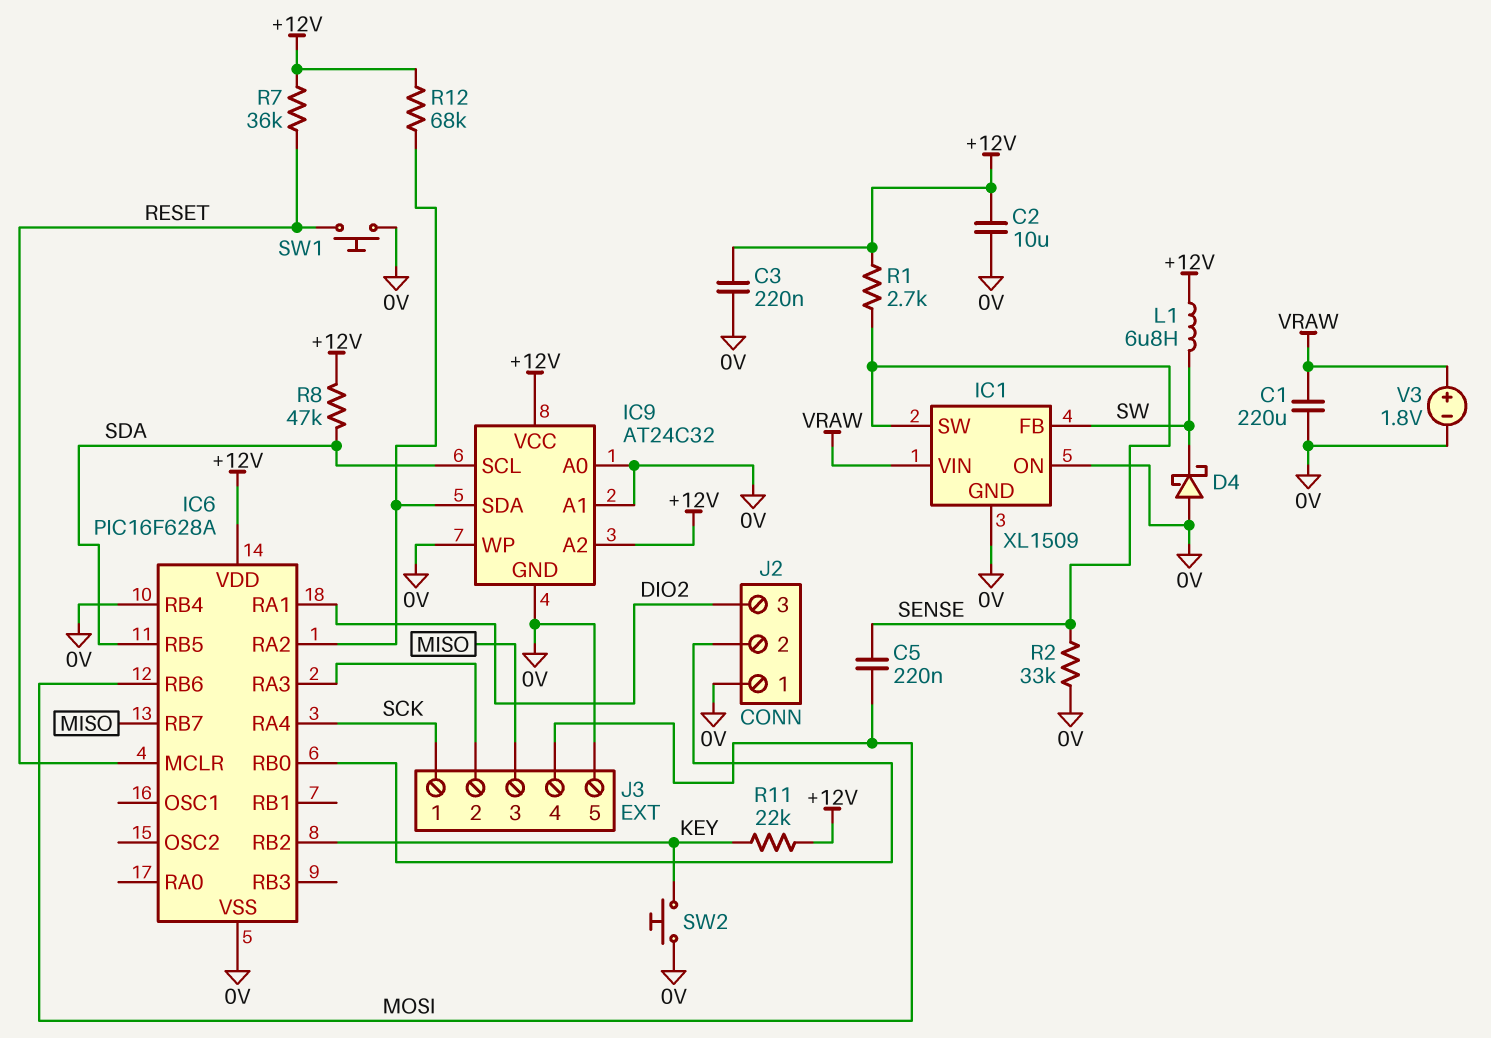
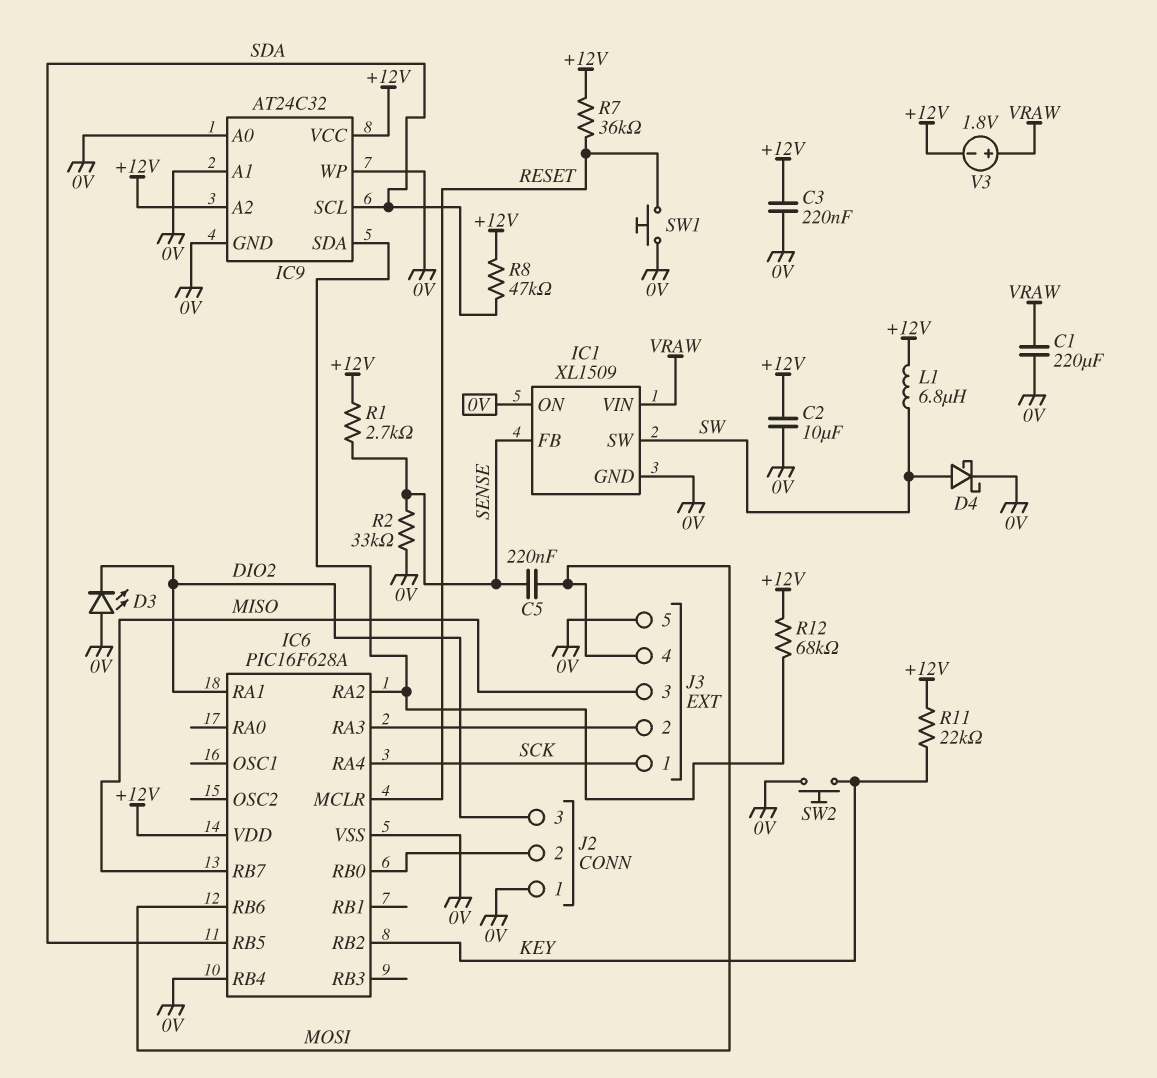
D3: none -> LED (A 0V, K DIO2)
D4: schottky (A 0V, K SW) -> schottky (A SW, K 0V)
IC1 pin FB: SW -> SENSE
IC1 pin SW: SENSE -> SW
V3: 1.8V (plus VRAW, minus 0V) -> 1.8V (plus VRAW, minus +12V)

